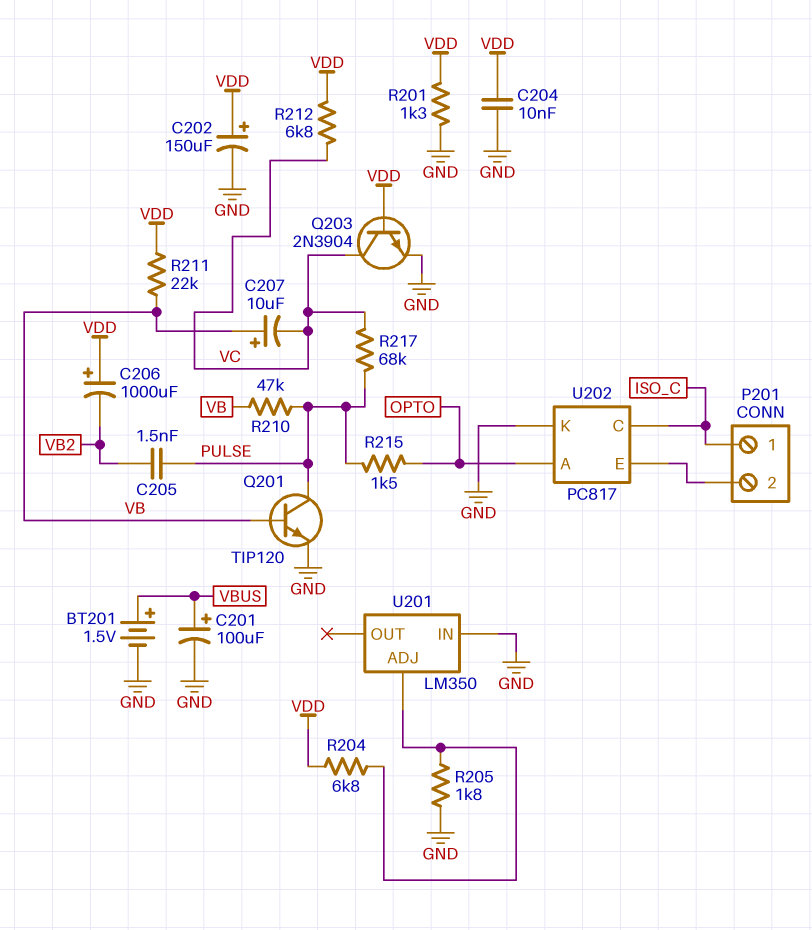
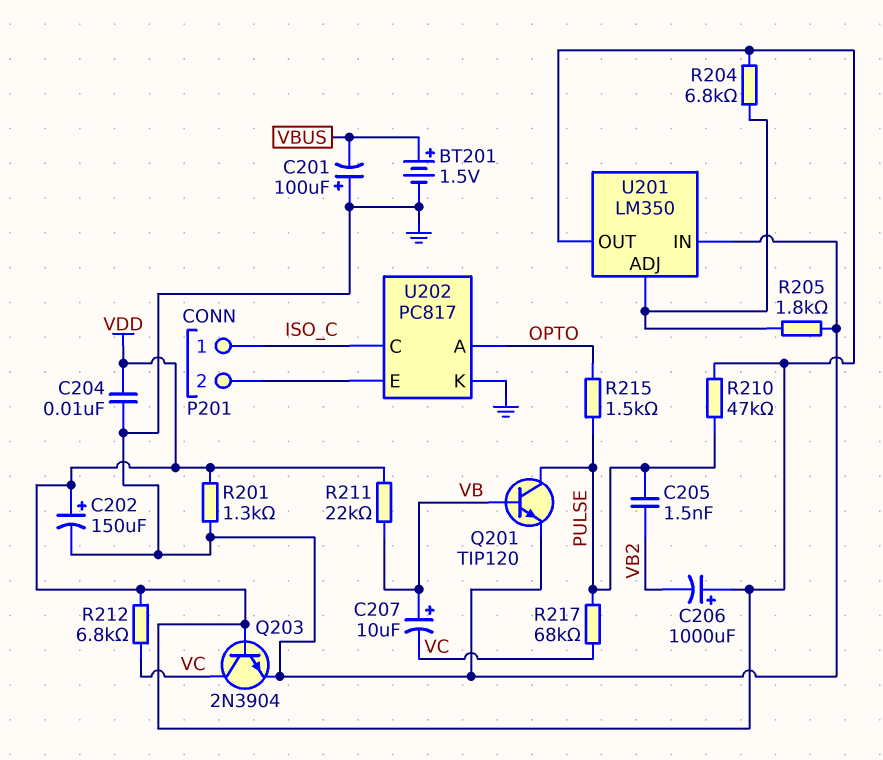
C201: 100uF (plus VBUS, minus GND) -> 100uF (plus GND, minus VBUS)
R210: 47k (PULSE, VB) -> 47k (PULSE, VDD)
U201 pin OUT: none -> VDD

